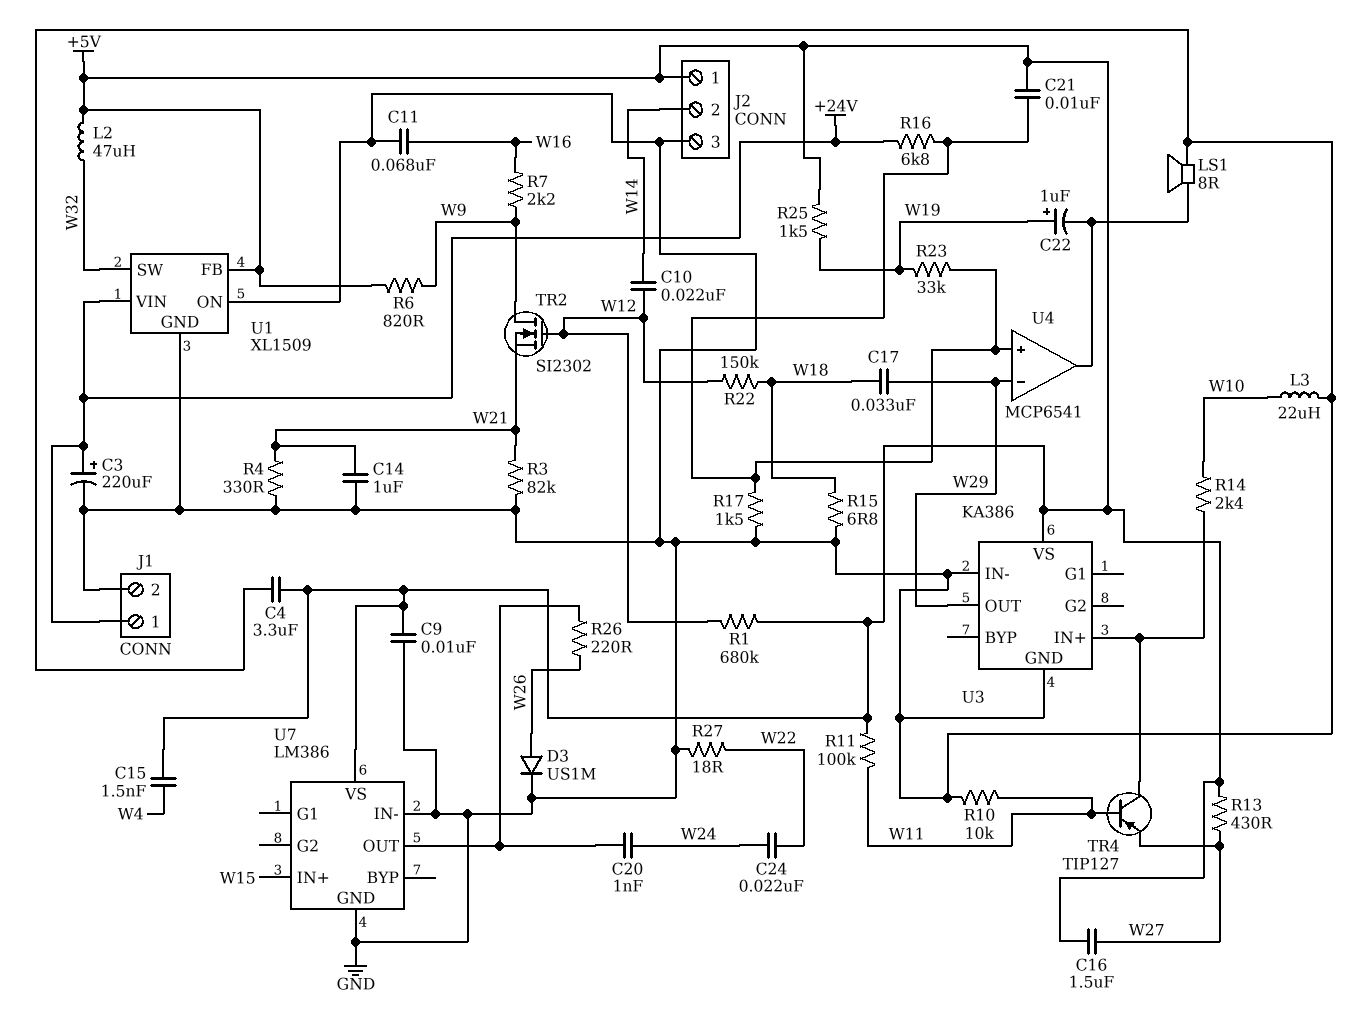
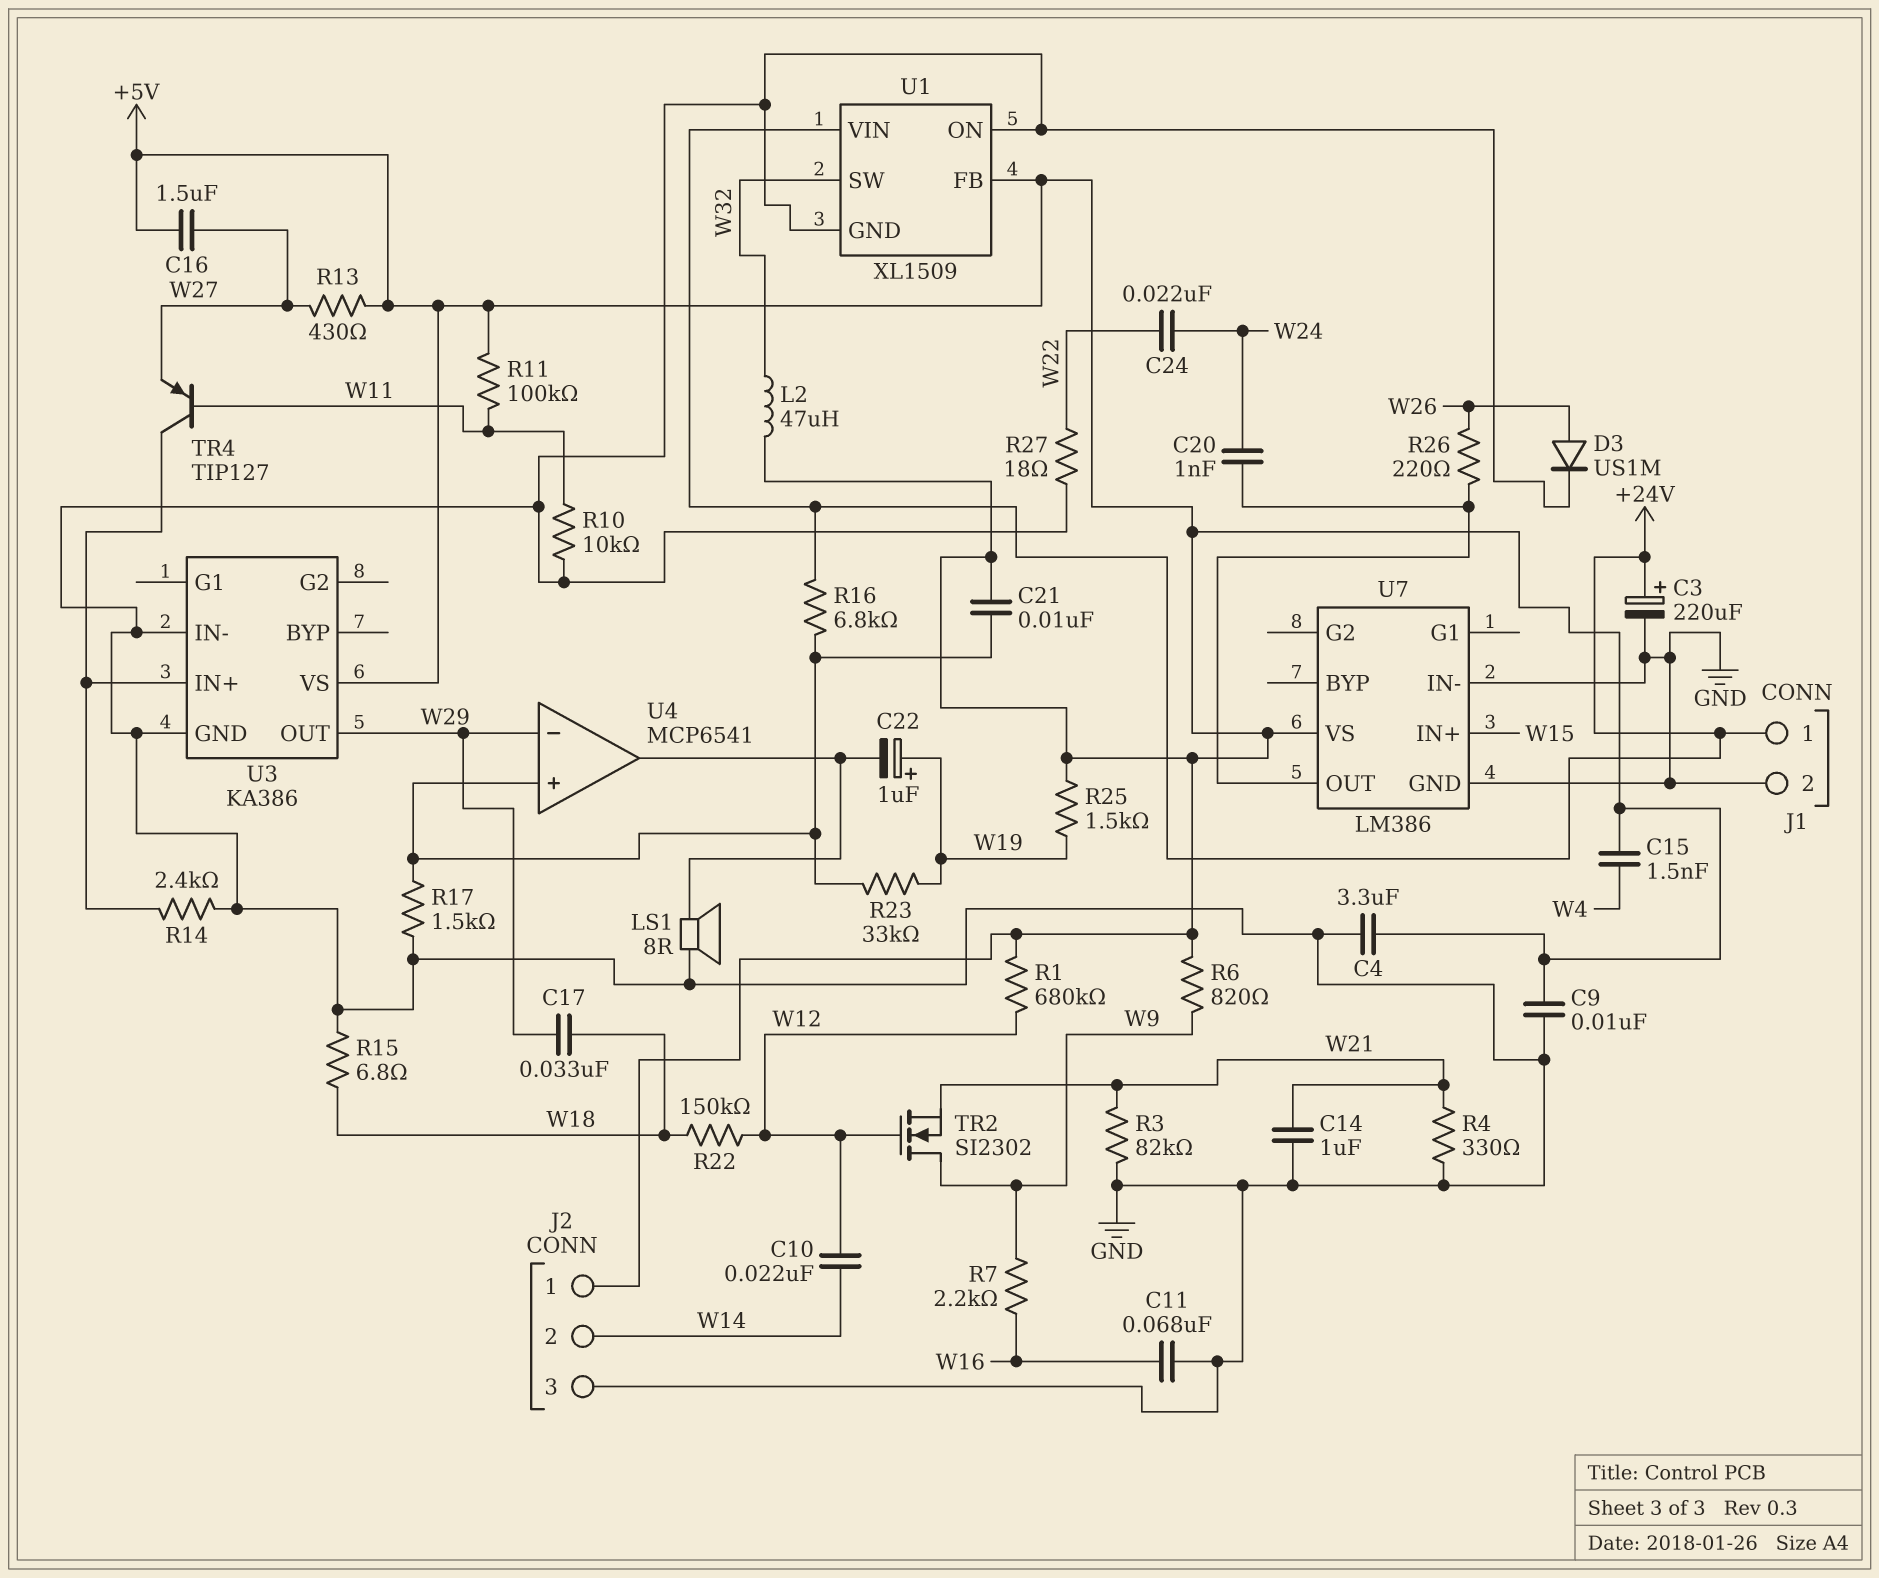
L3: 22uH (GND, W10) -> none
R14: 2.4k (U3/IN+, W10) -> 2.4k (GND, U3/IN+)

